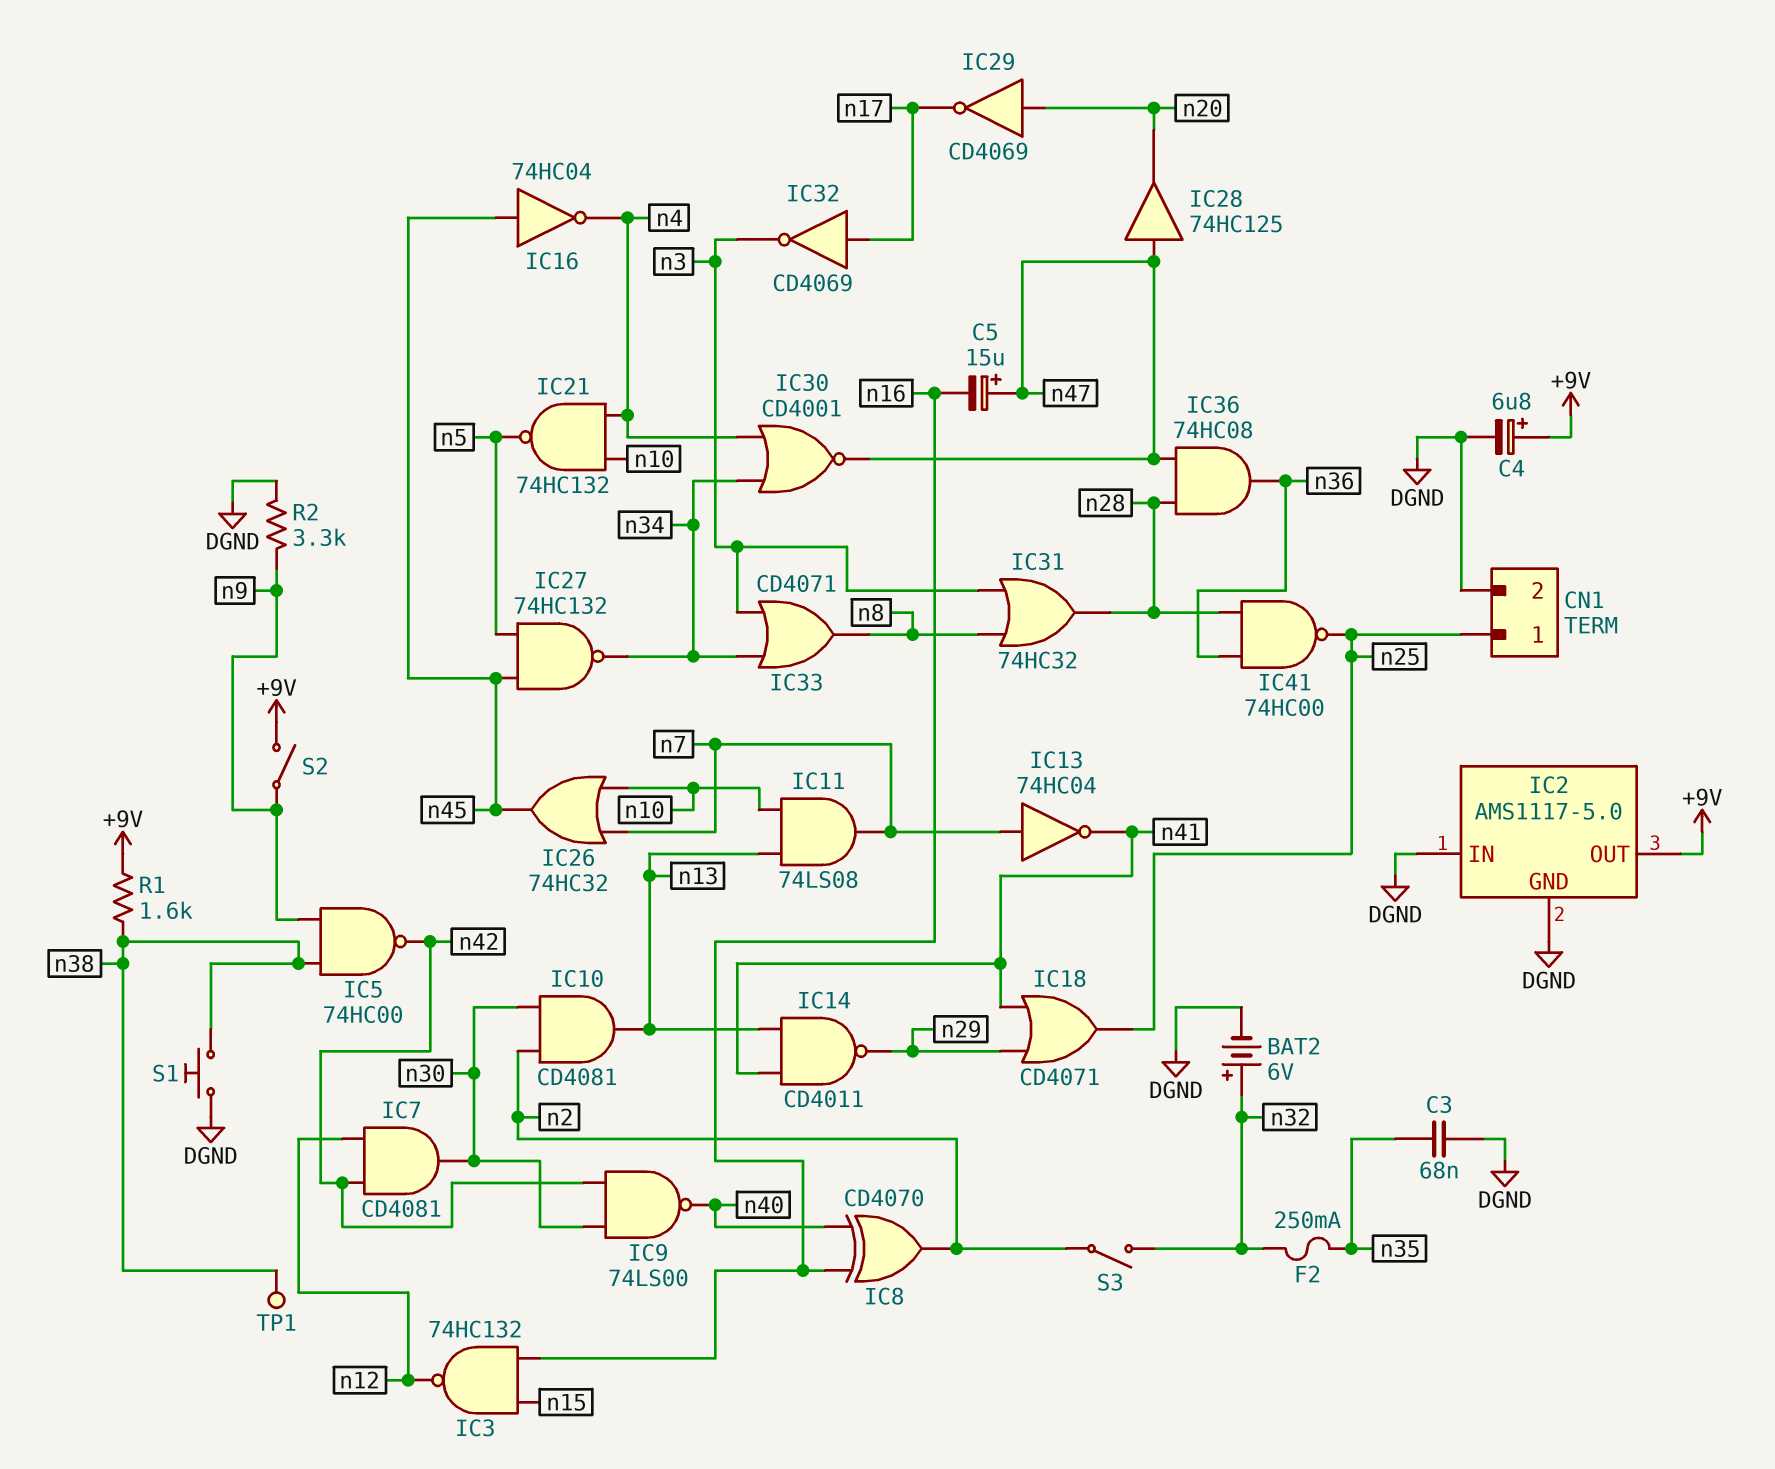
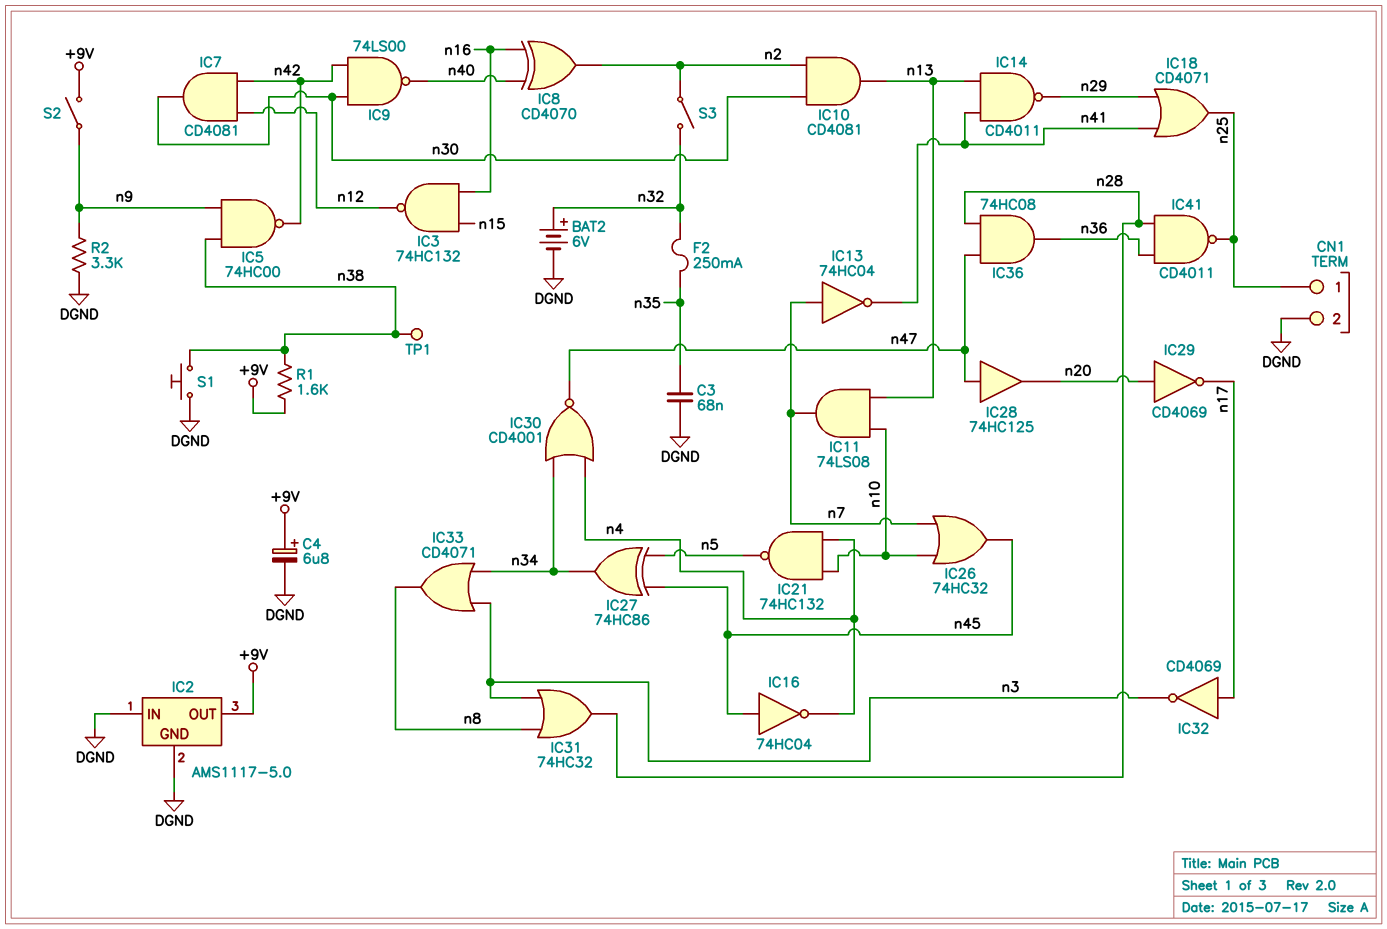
C5: 15uF (plus n47, minus n16) -> none
IC27: NAND 74HC132 (in n5, in n45, out n34) -> XOR 74HC86 (in n5, in n45, out n34)
IC41: NAND 74HC00 (in n28, in n36, out n25) -> NAND CD4011 (in n28, in n36, out n25)

